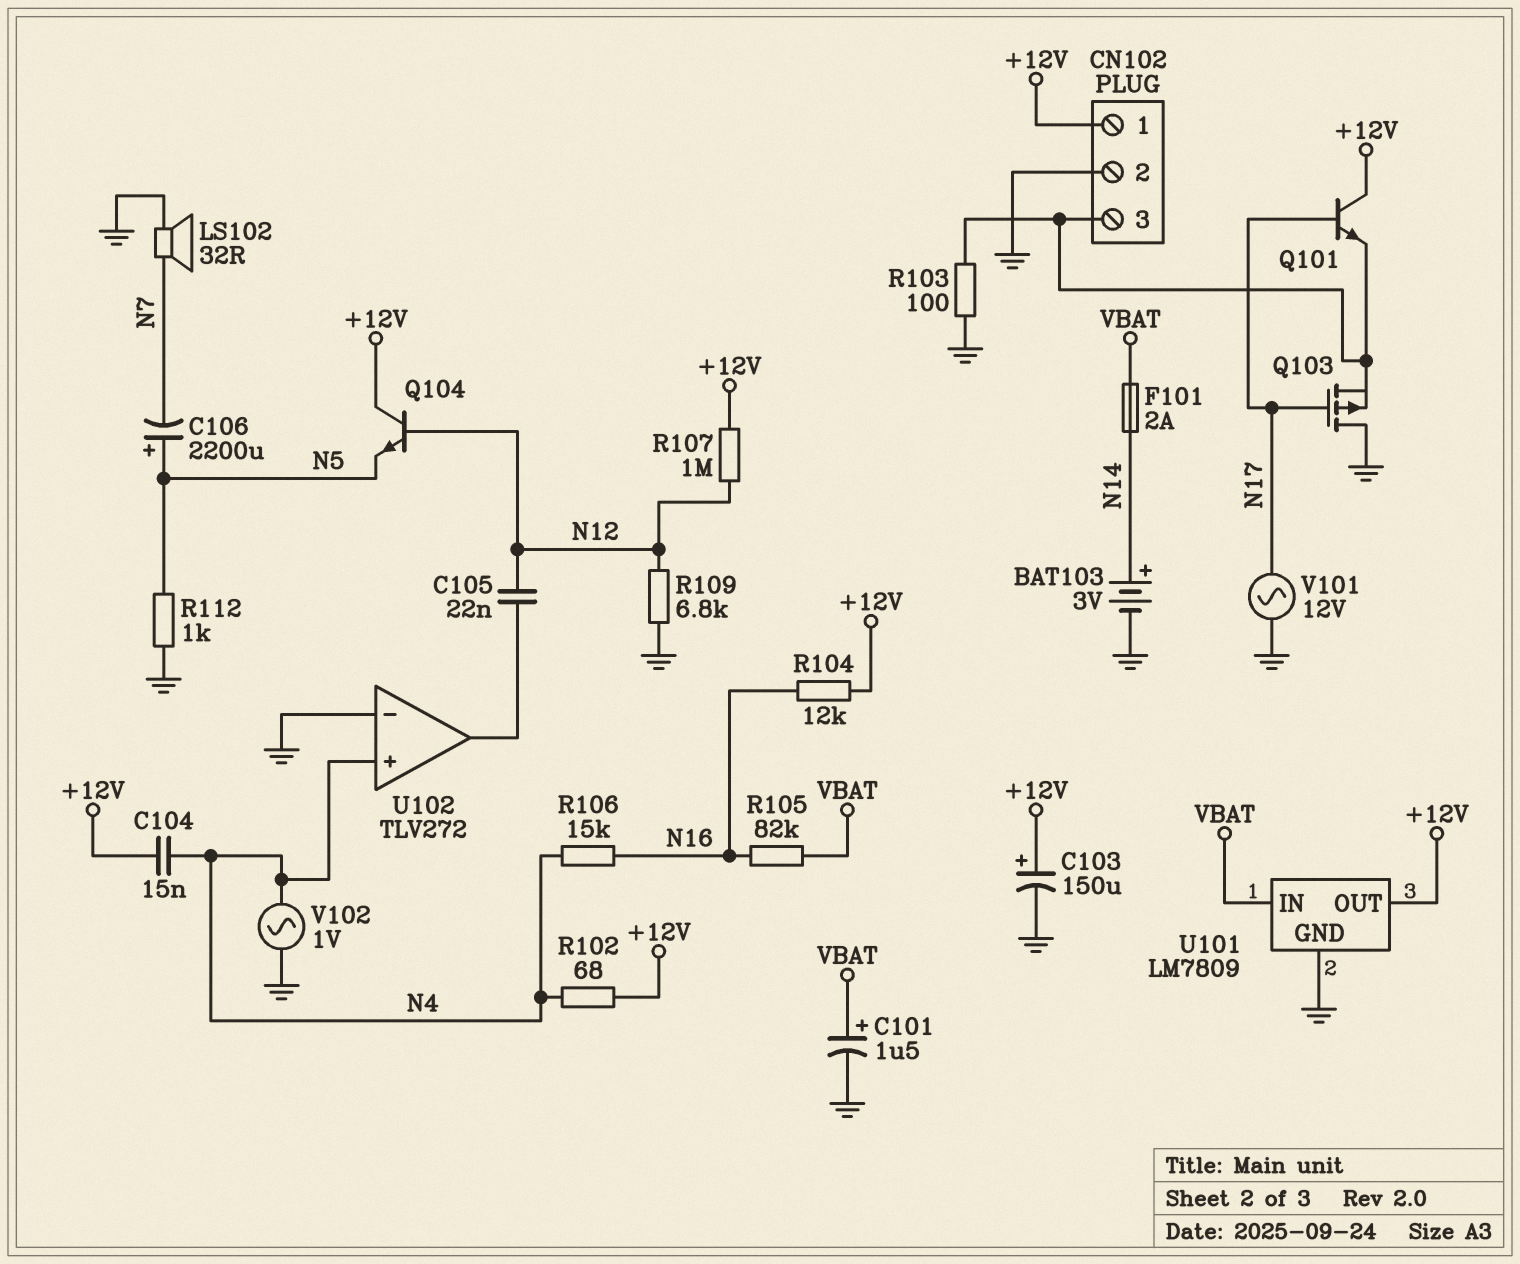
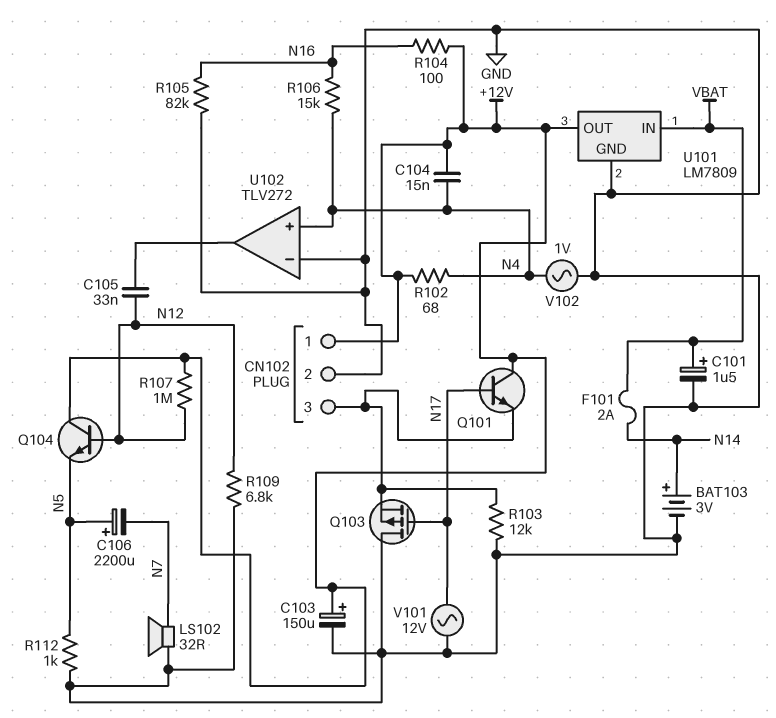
C105: 22nF (N12, U102/out) -> 33nF (N12, U102/out)
R103: 100 (CN102/3, GND) -> 12k (CN102/3, GND)
R104: 12k (+12V, N16) -> 100 (+12V, N16)
R105: 82k (N16, VBAT) -> 82k (GND, N16)

